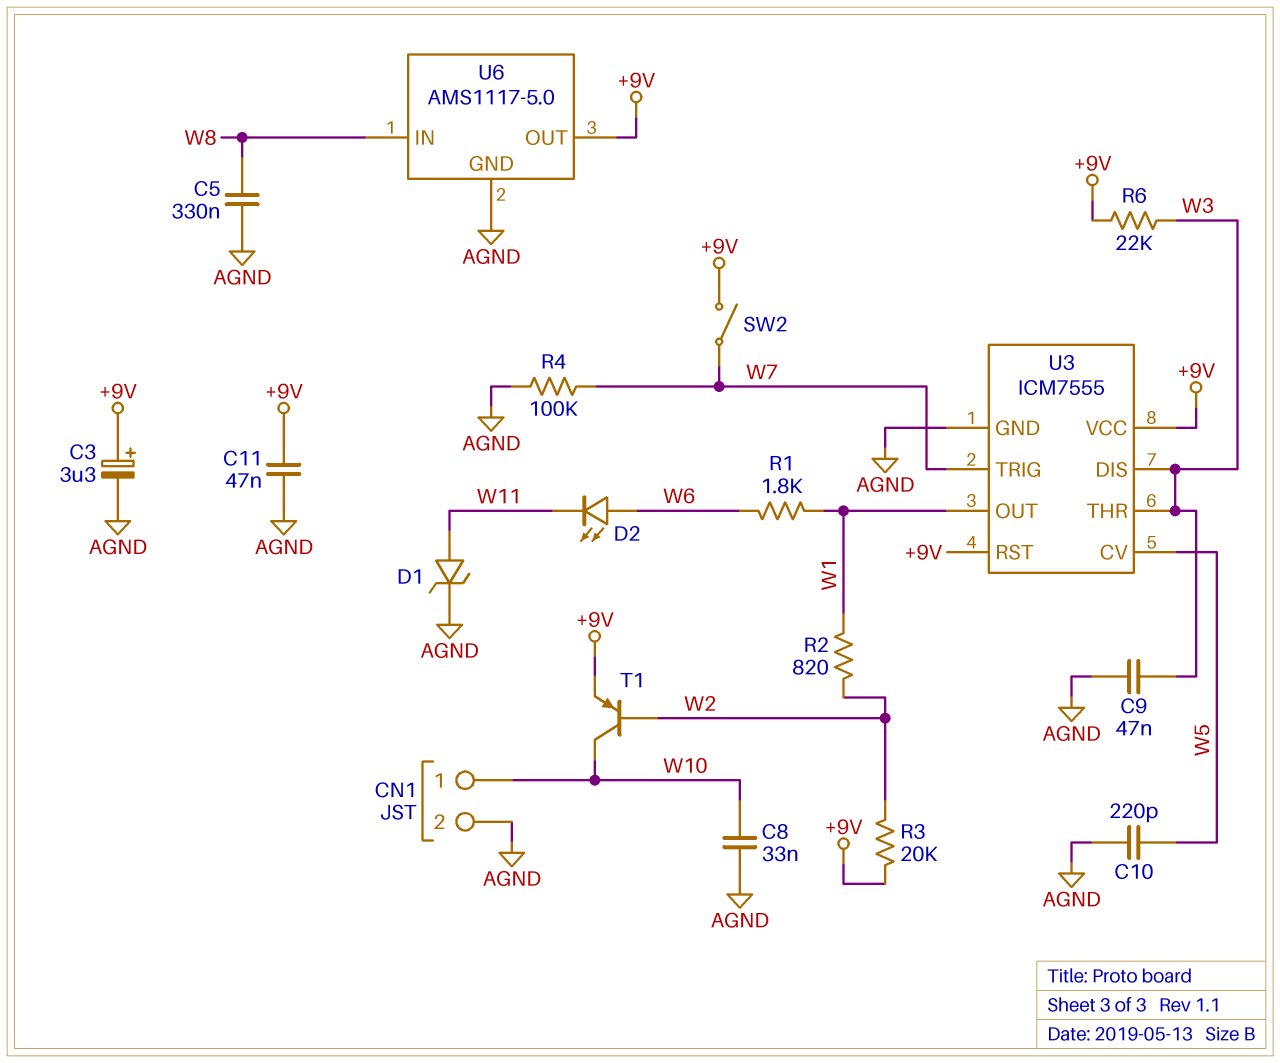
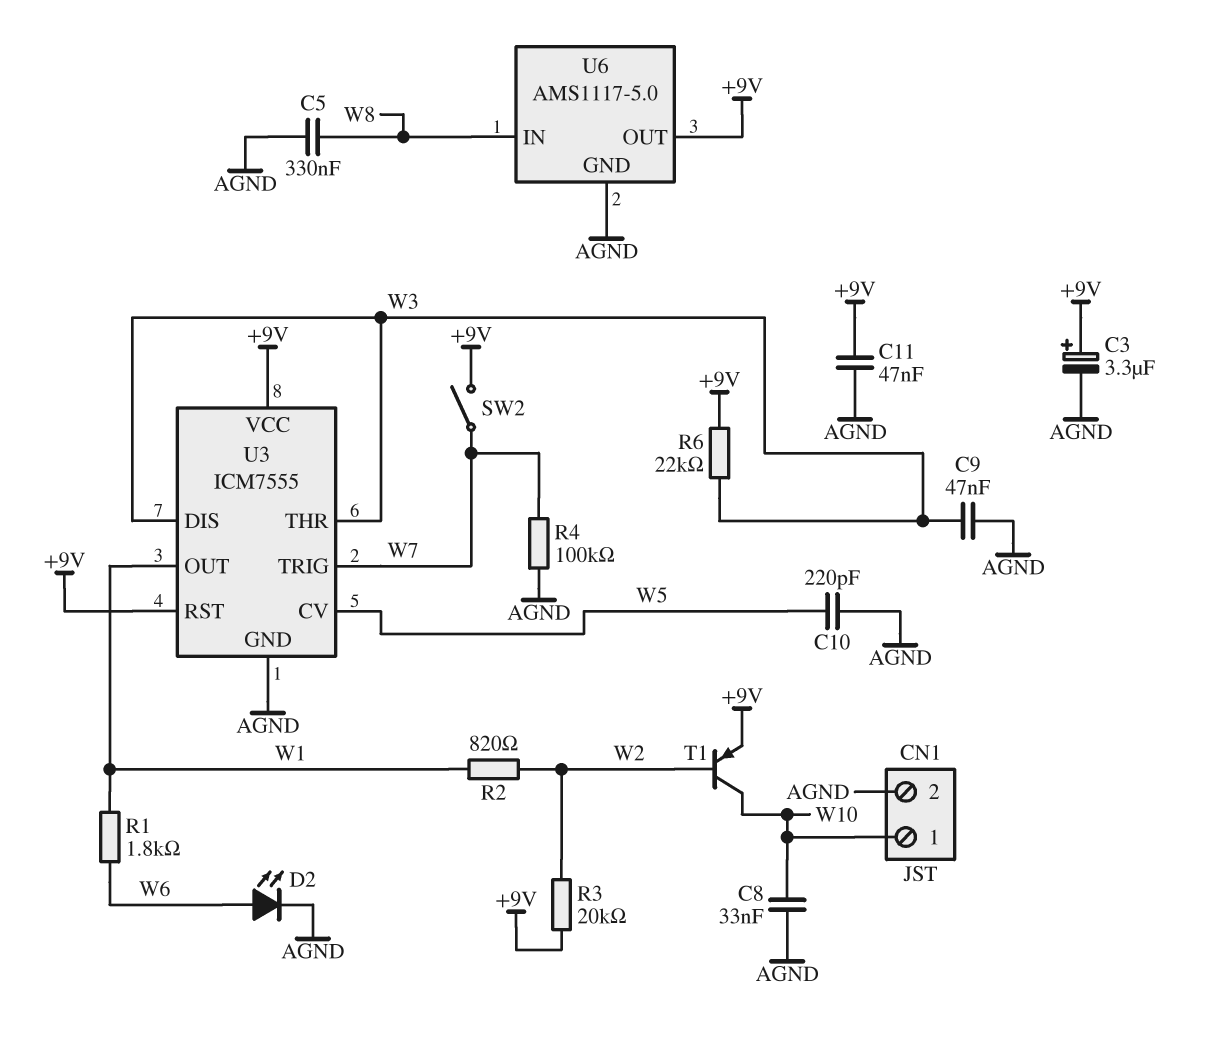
D1: zener (A W11, K AGND) -> none
D2: LED (A W6, K W11) -> LED (A W6, K AGND)

